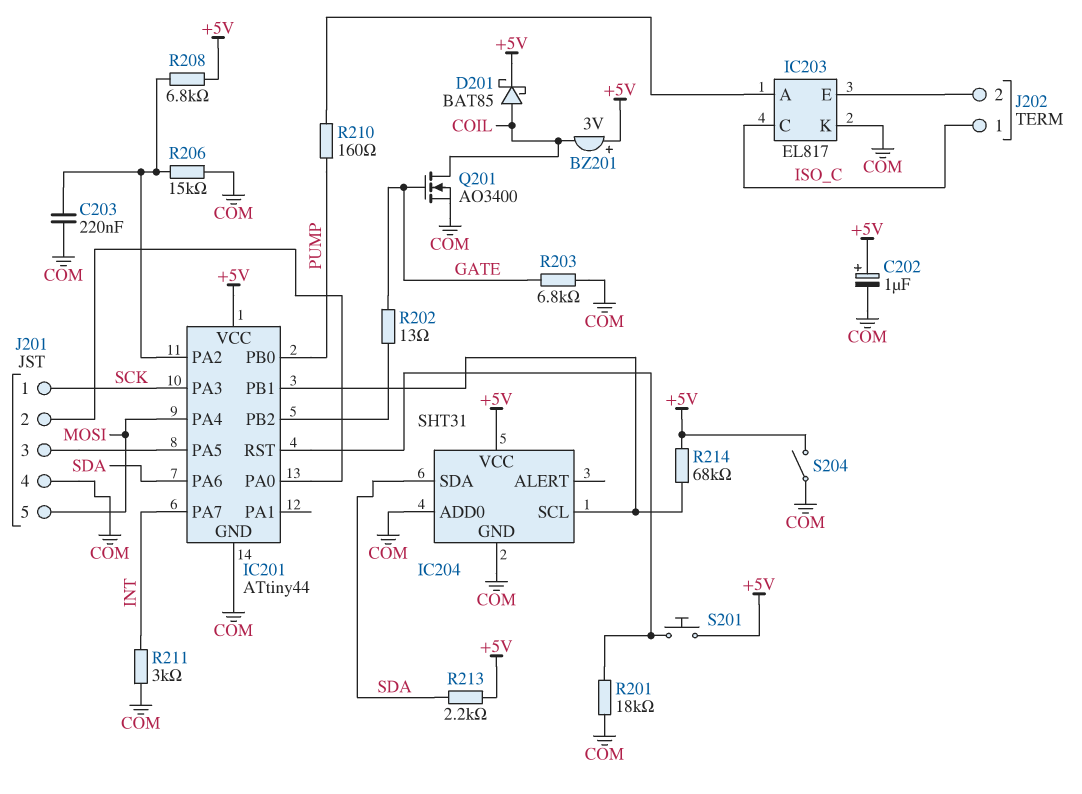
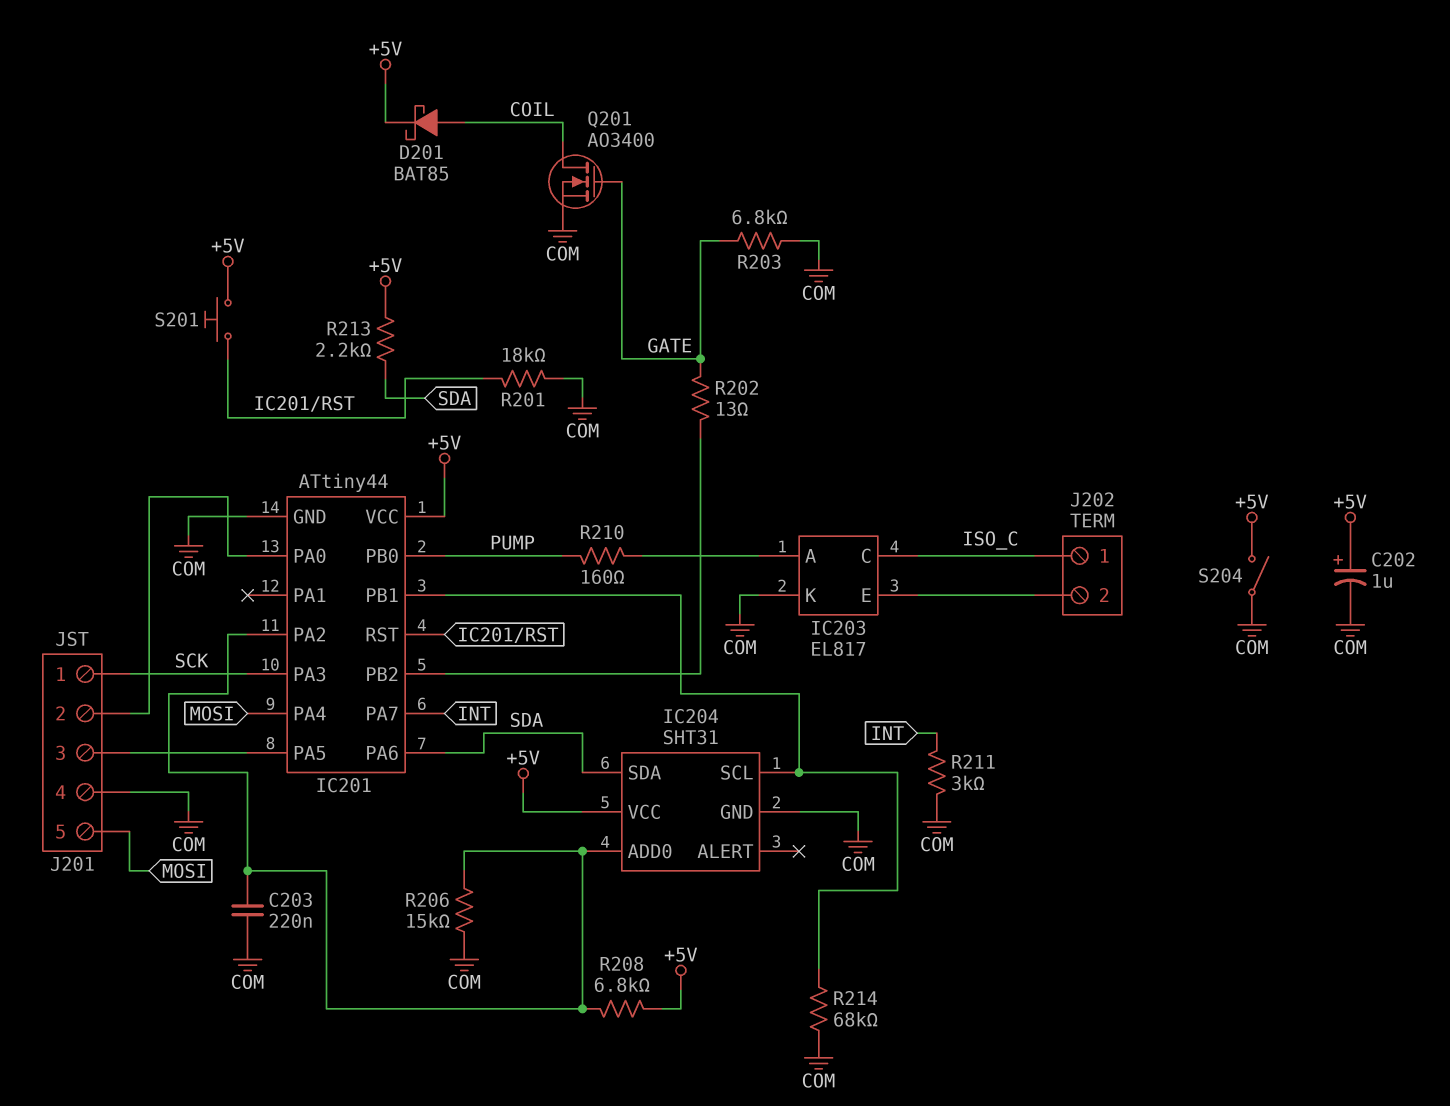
BZ201: buzzer 3V (plus +5V, minus COIL) -> none
IC204 pin ADD0: COM -> IC201/PA2
R214: 68k (+5V, IC201/PB1) -> 68k (COM, IC201/PB1)

